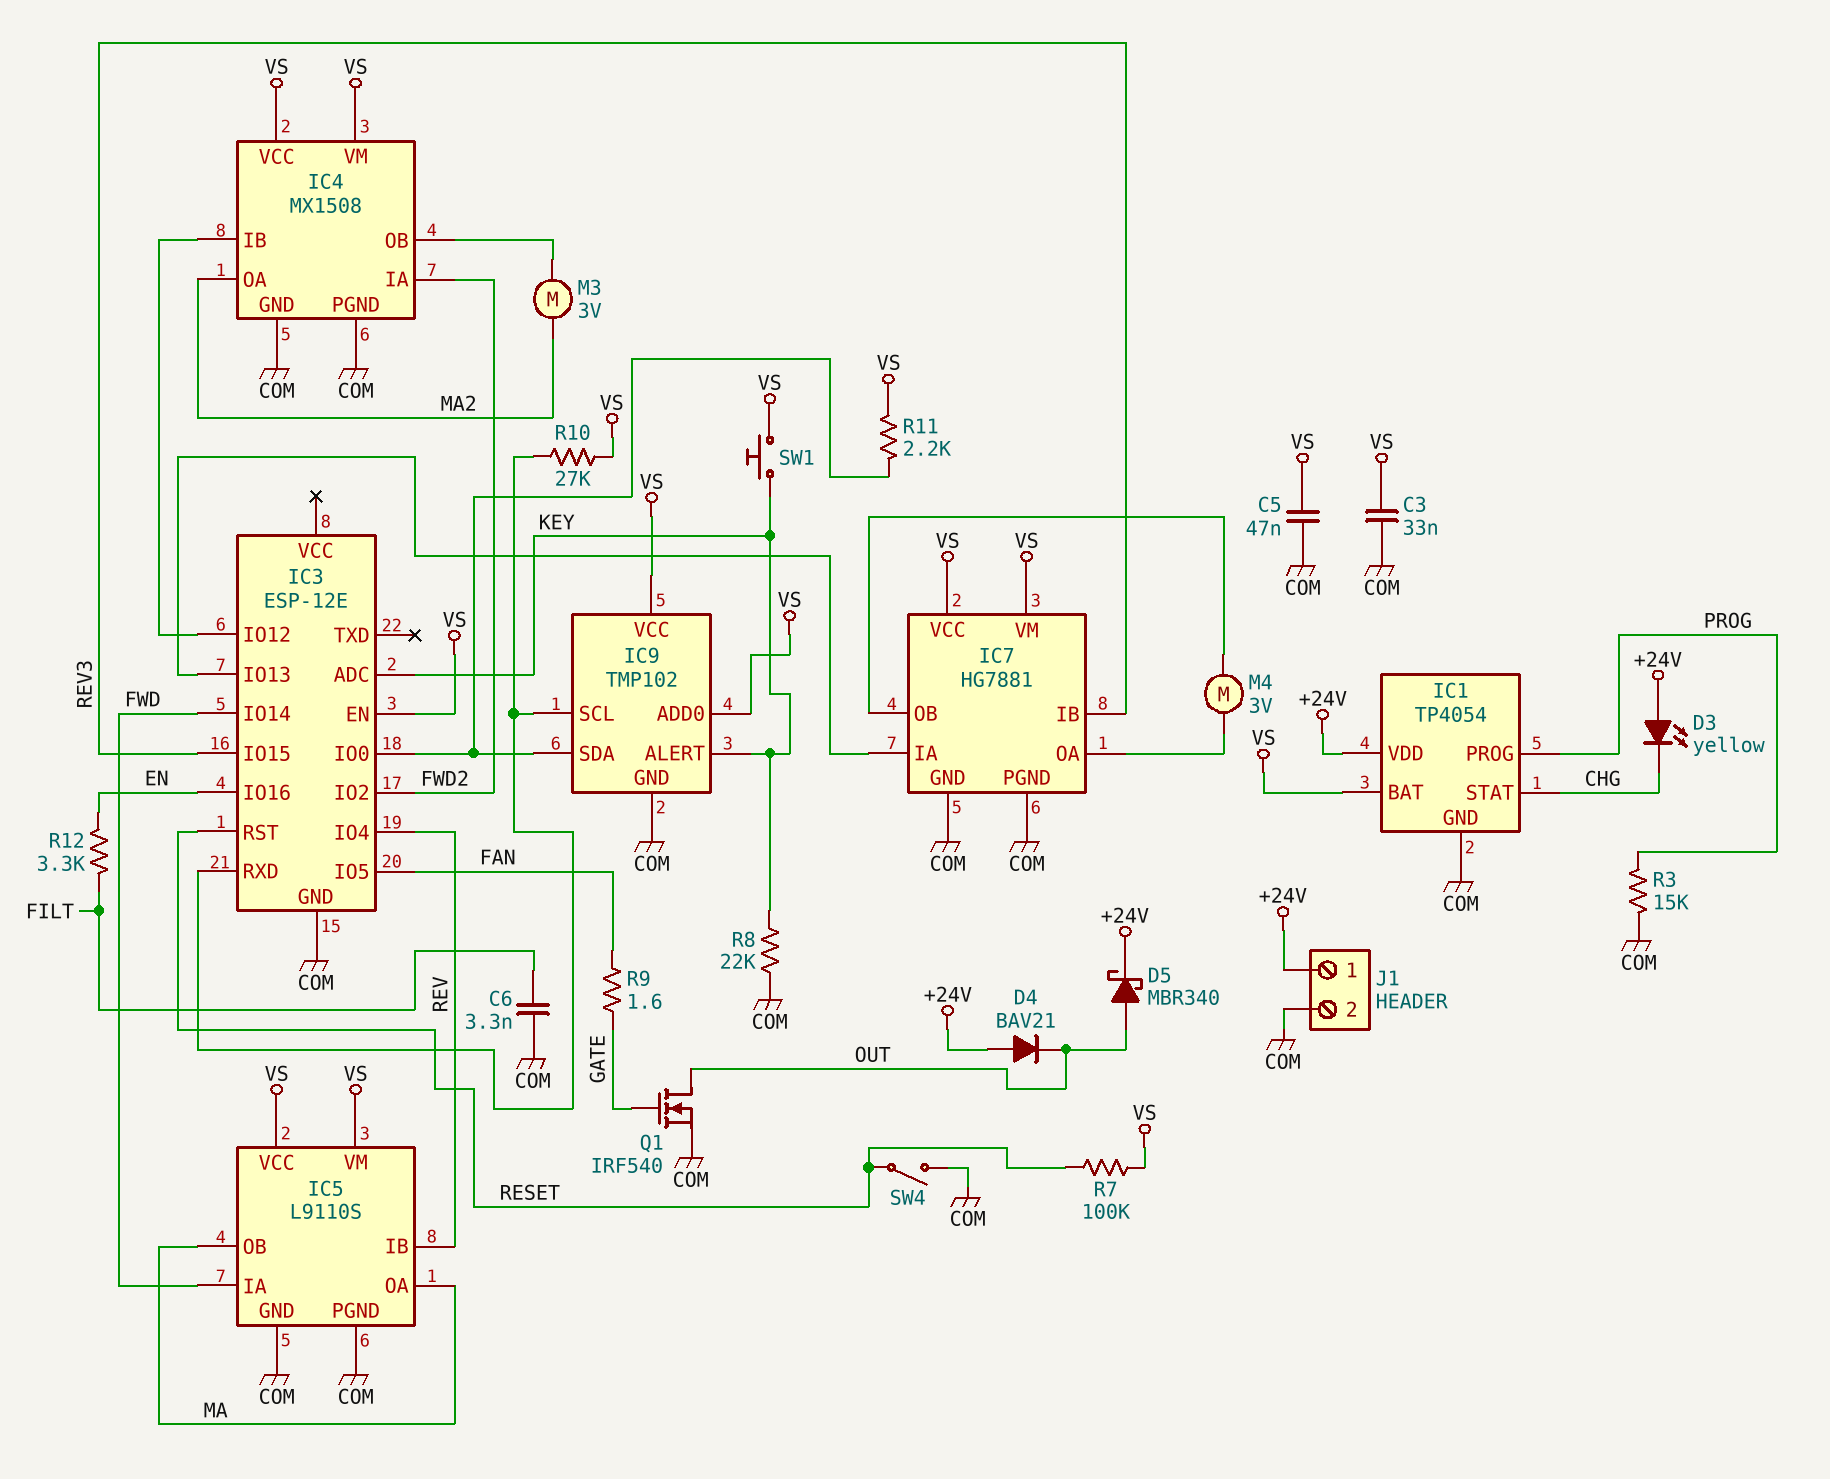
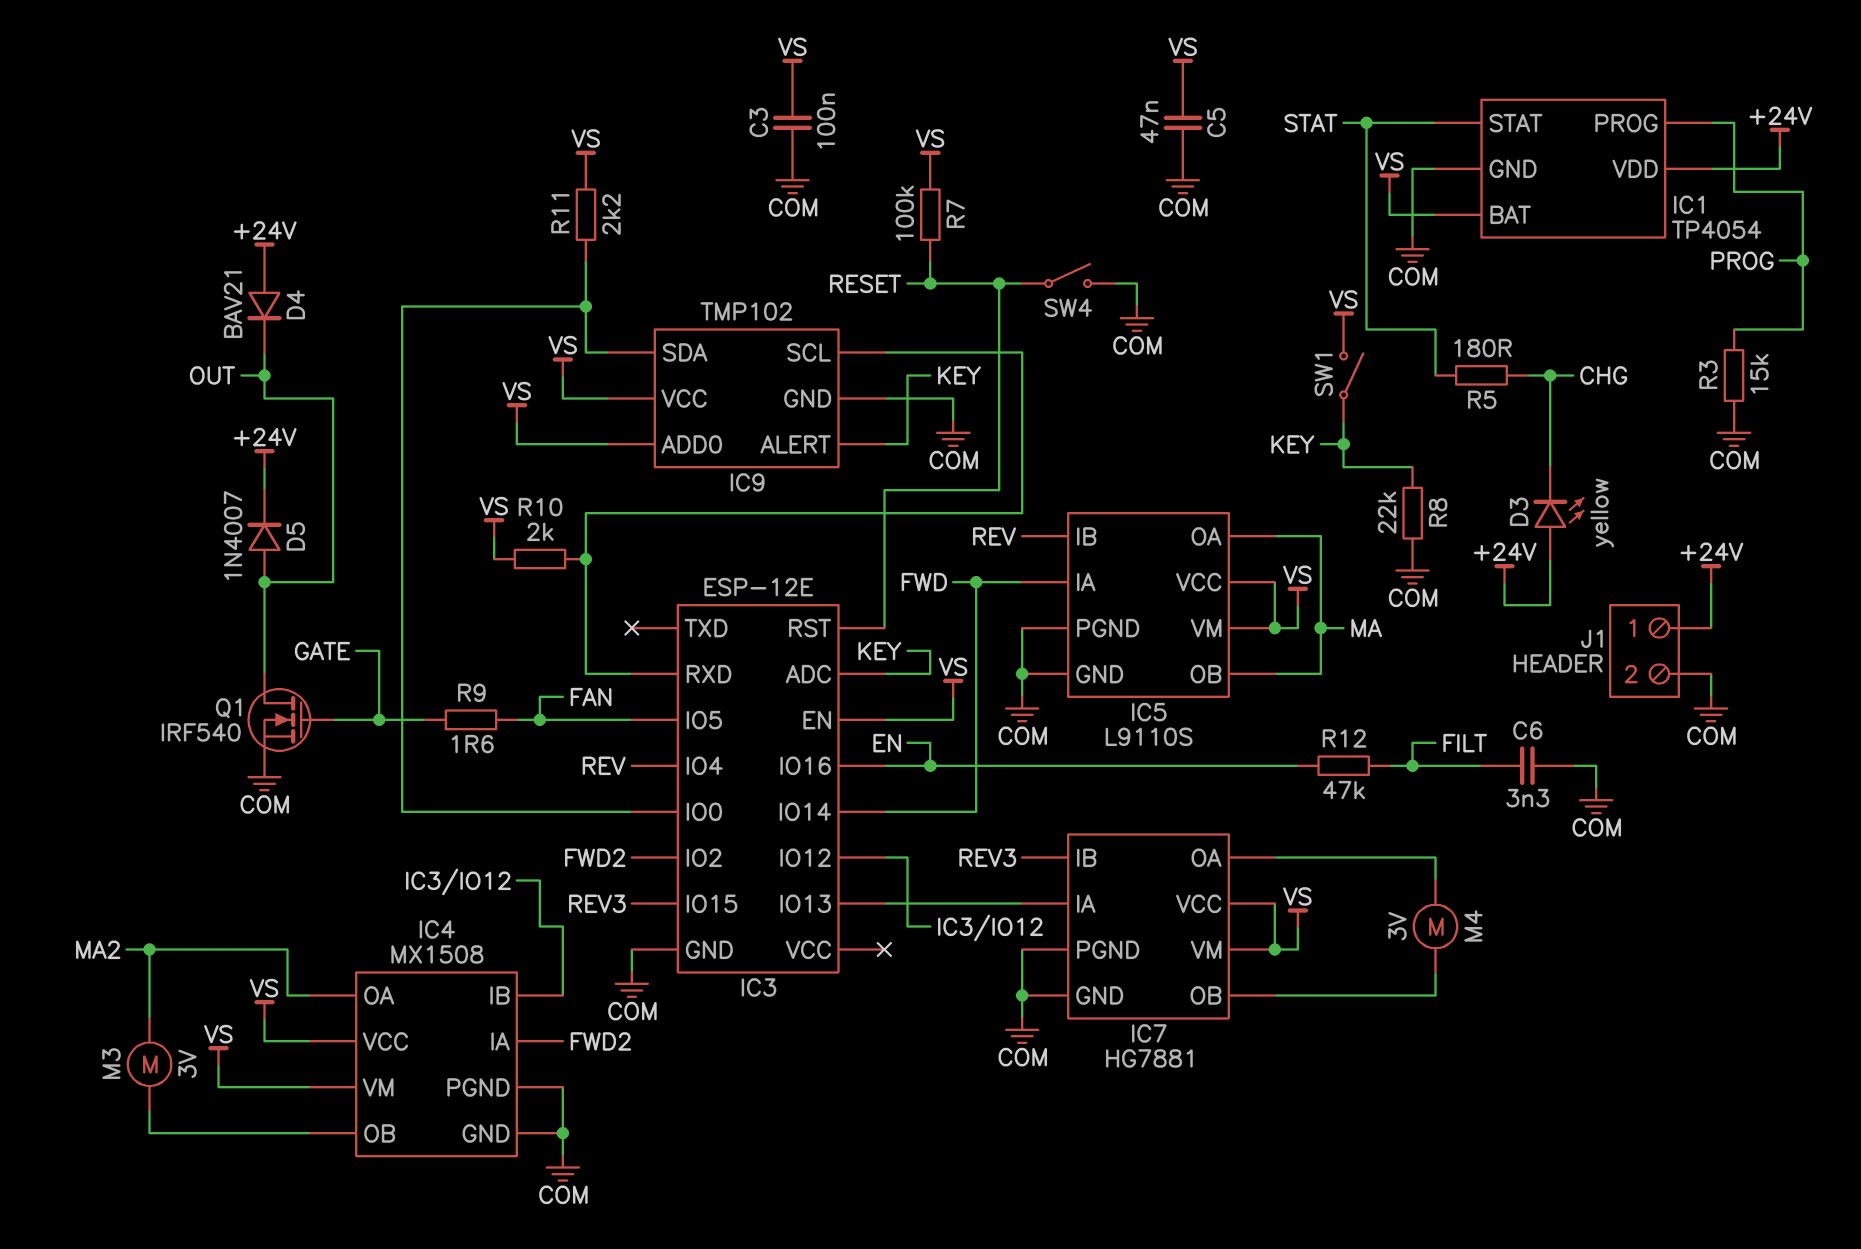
C3: 33nF (COM, VS) -> 100nF (COM, VS)
D5: schottky MBR340 (A OUT, K +24V) -> diode 1N4007 (A OUT, K +24V)
IC1 pin STAT: CHG -> STAT
R5: none -> 180 (CHG, STAT)
R10: 27k (IC3/RXD, VS) -> 2k (IC3/RXD, VS)
R12: 3.3k (EN, FILT) -> 47k (EN, FILT)
SW1: button (KEY, VS) -> switch (KEY, VS)

